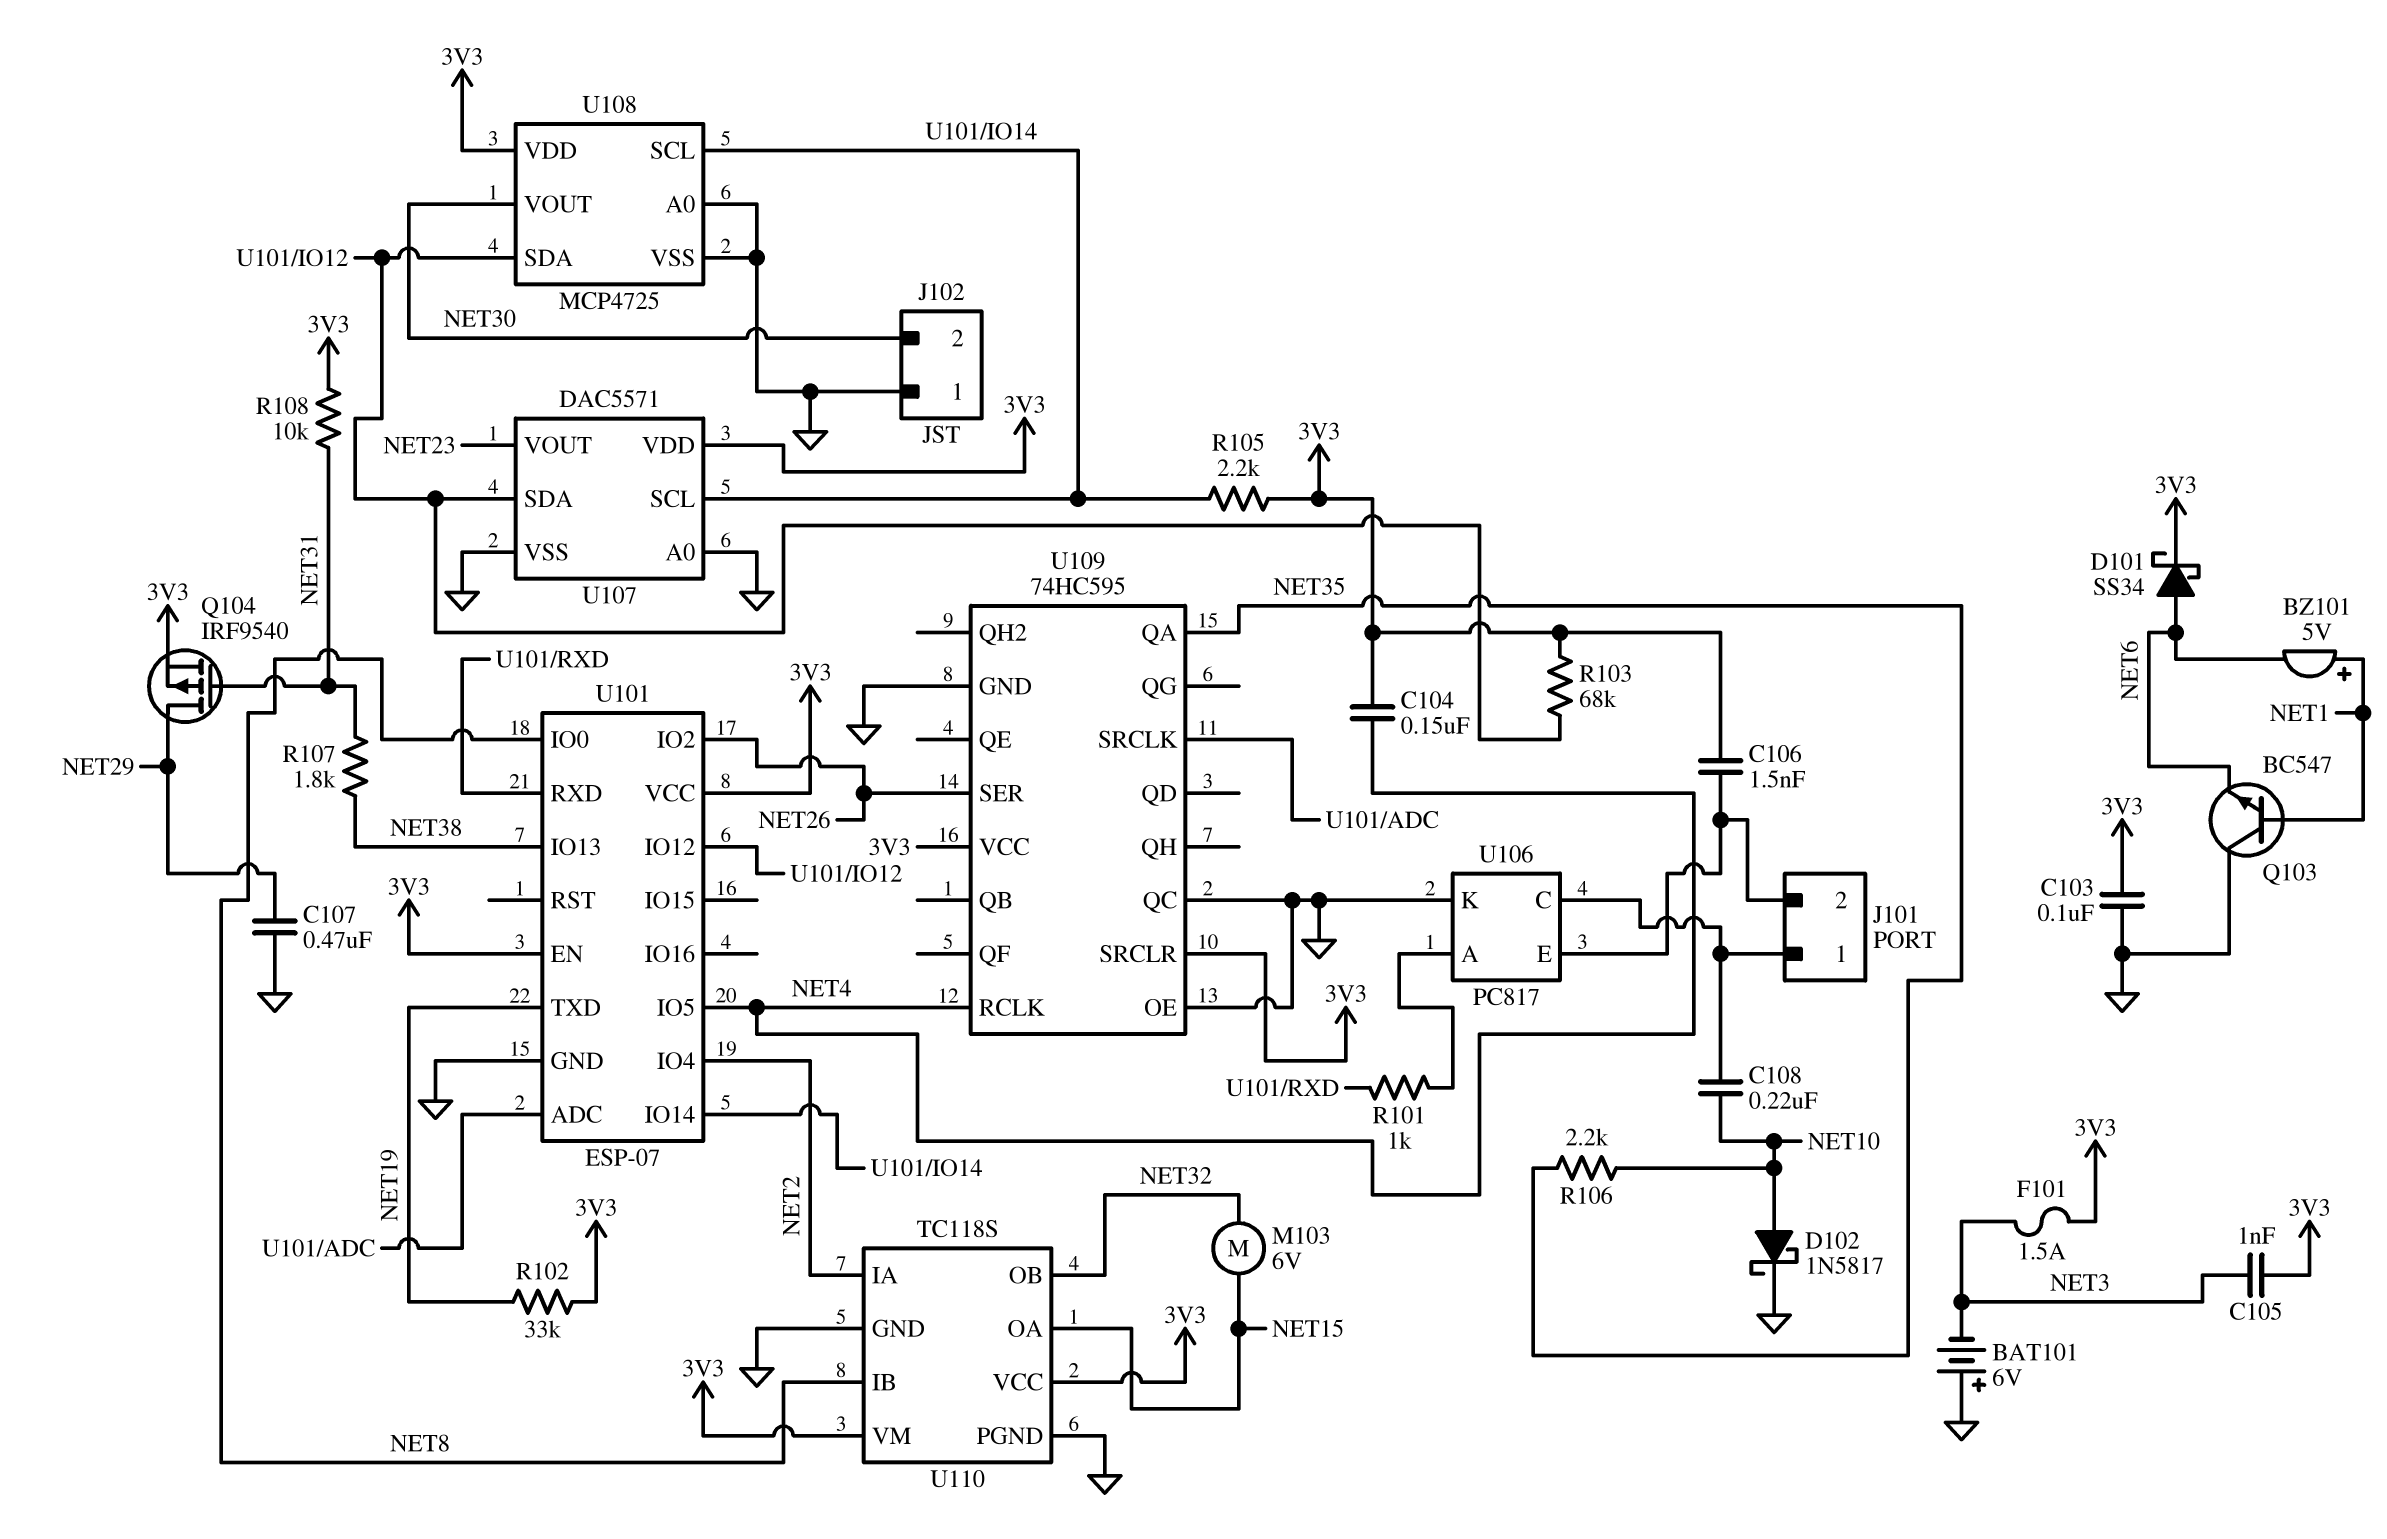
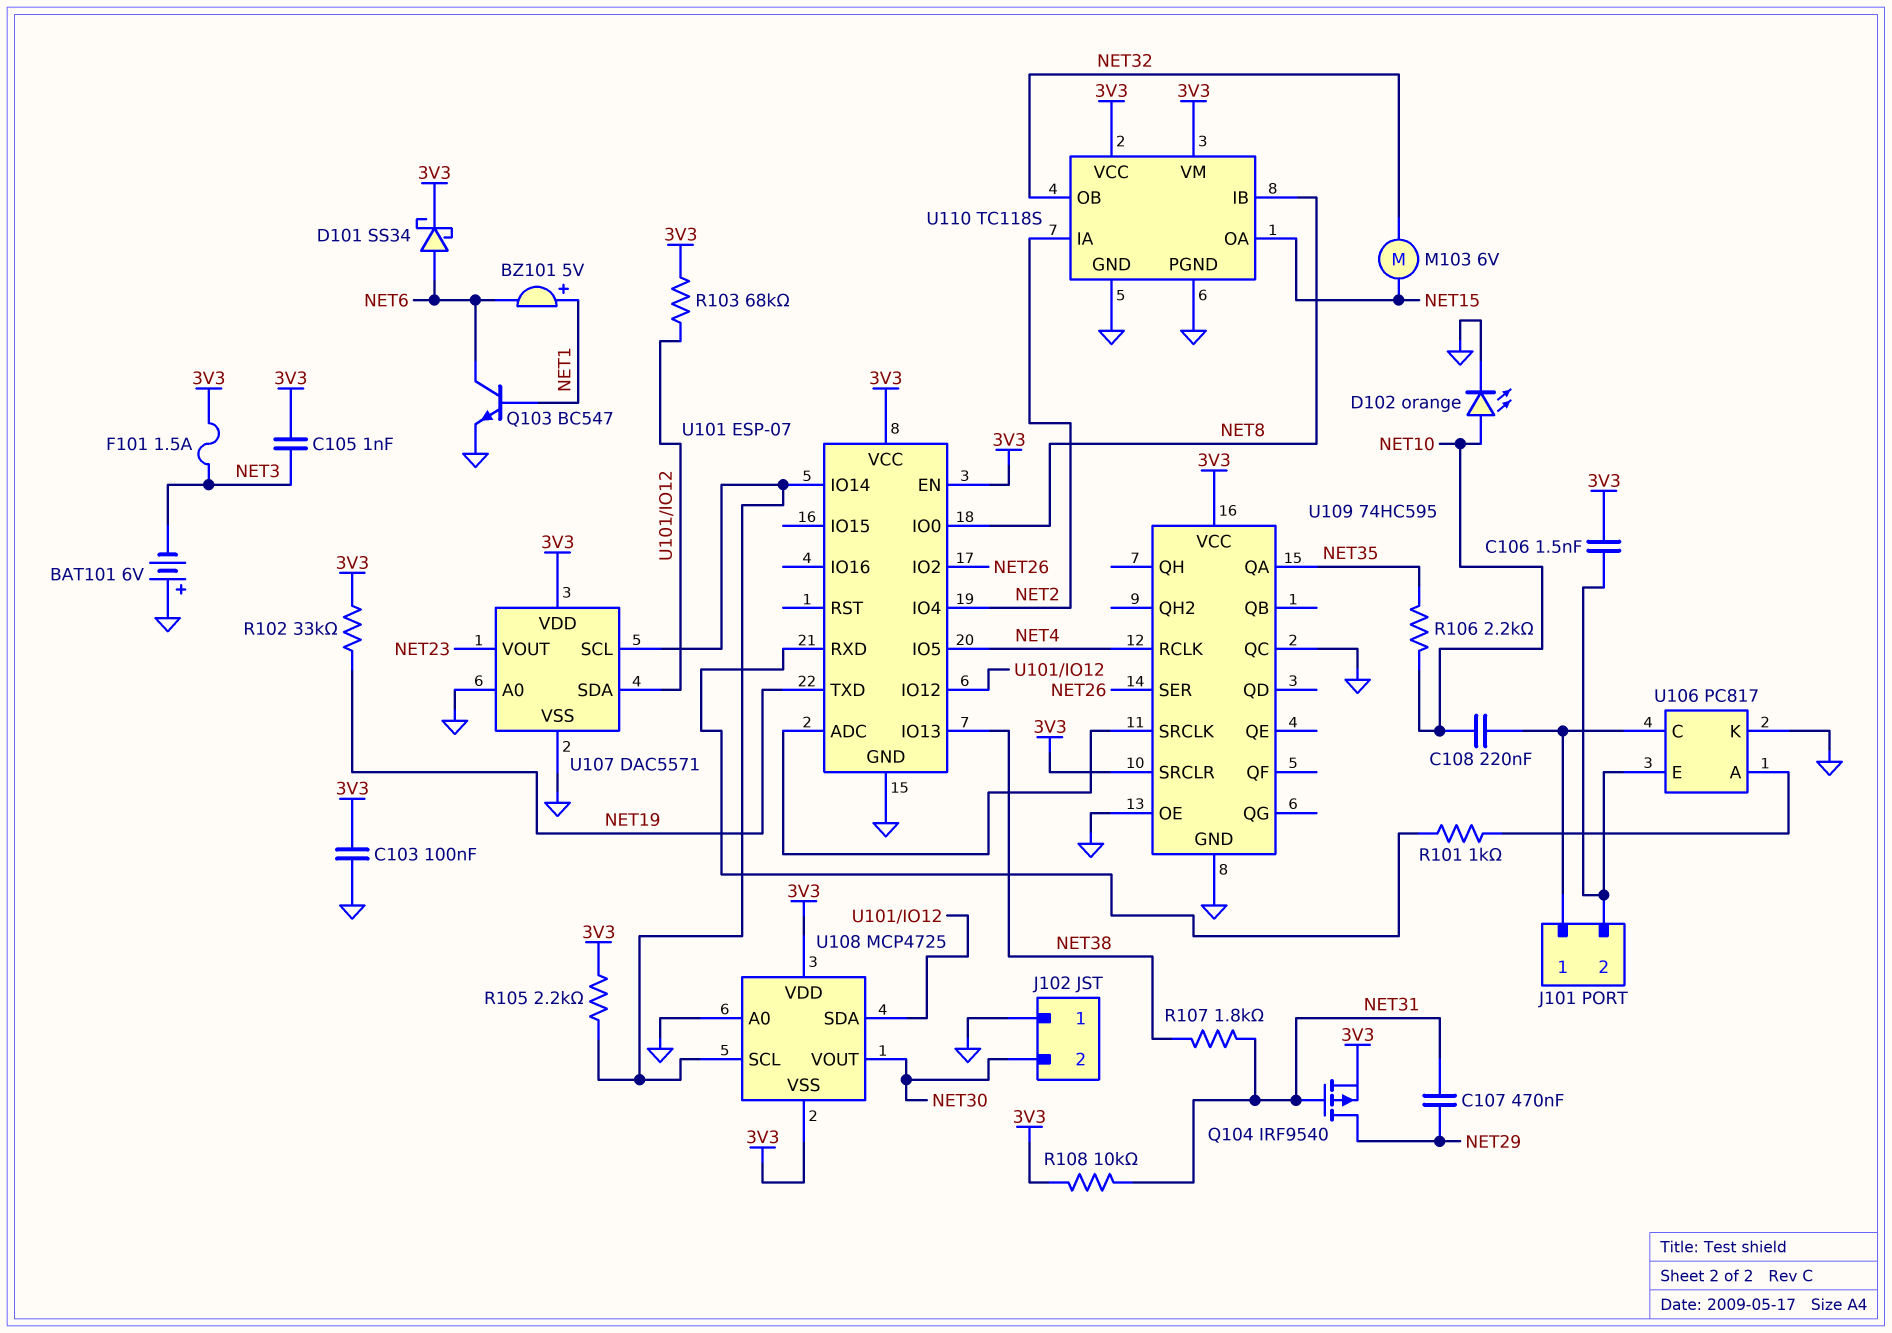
C104: 150nF (3V3, NET4) -> none
C107: 470nF (GND, NET29) -> 470nF (NET29, NET31)
D102: schottky 1N5817 (A NET10, K GND) -> LED orange (A NET10, K GND)
Q103: NPN BC547 (B NET1, C GND, E NET6) -> NPN BC547 (B NET1, C NET6, E GND)
U108 pin VSS: GND -> 3V3

